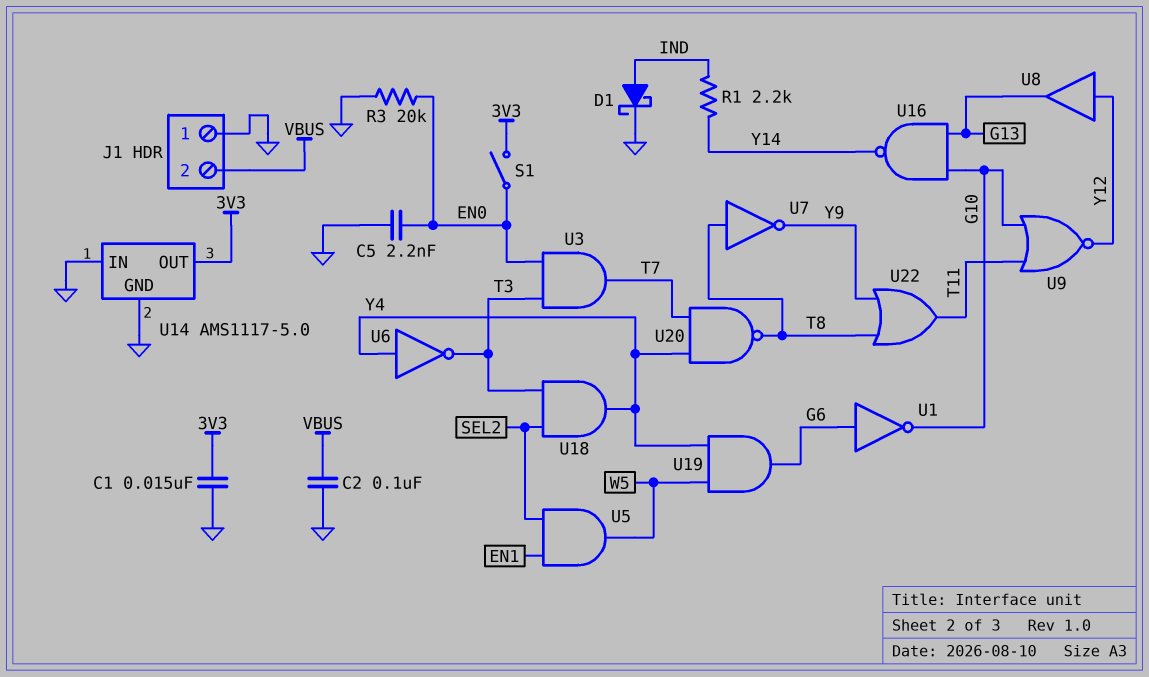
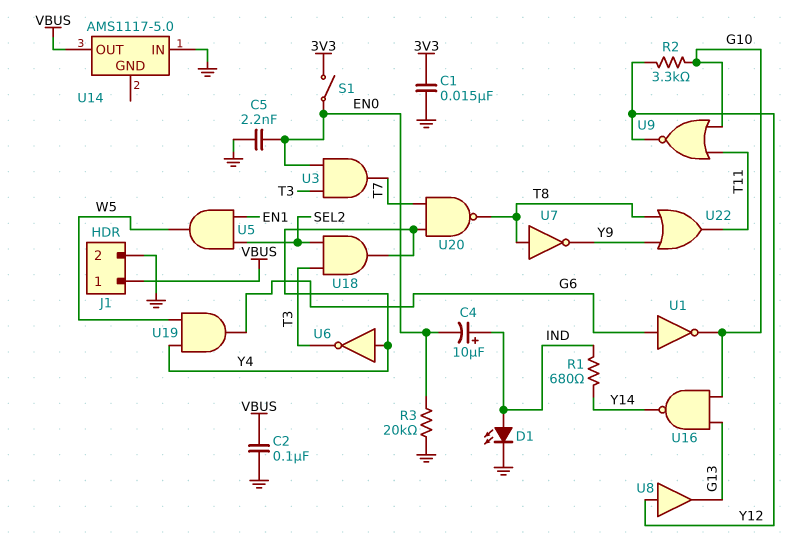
C4: none -> 10uF (plus IND, minus EN0)
D1: schottky (A IND, K GND) -> LED (A IND, K GND)
J1 pin 1: GND -> VBUS
J1 pin 2: VBUS -> GND
R1: 2.2k (IND, Y14) -> 680 (IND, Y14)
R2: none -> 3.3k (G10, Y12)
U14 pin GND: GND -> none
U14 pin OUT: 3V3 -> VBUS

